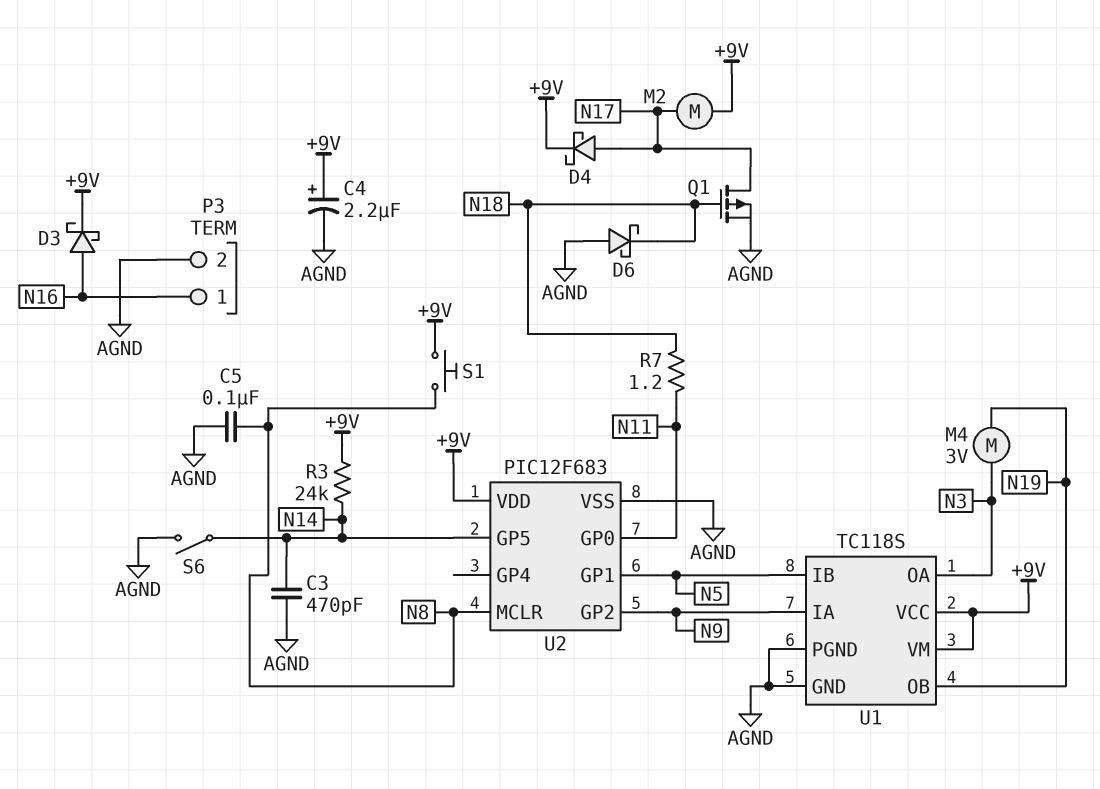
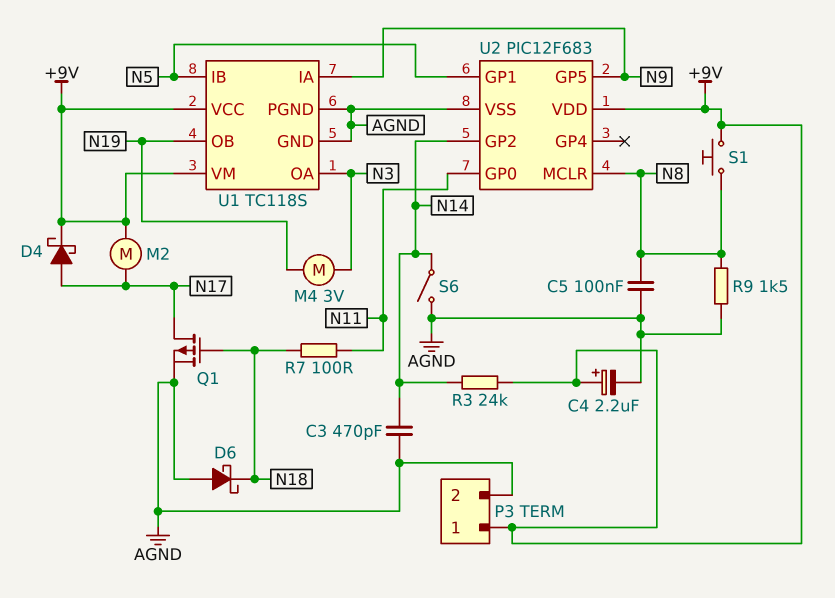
D3: schottky (A N16, K +9V) -> none
P3 pin 1: N16 -> +9V
R7: 1.2 (N11, N18) -> 100 (N11, N18)
R9: none -> 1.5k (AGND, N8)
U2 pin GP2: N9 -> N14
U2 pin GP5: N14 -> N9

